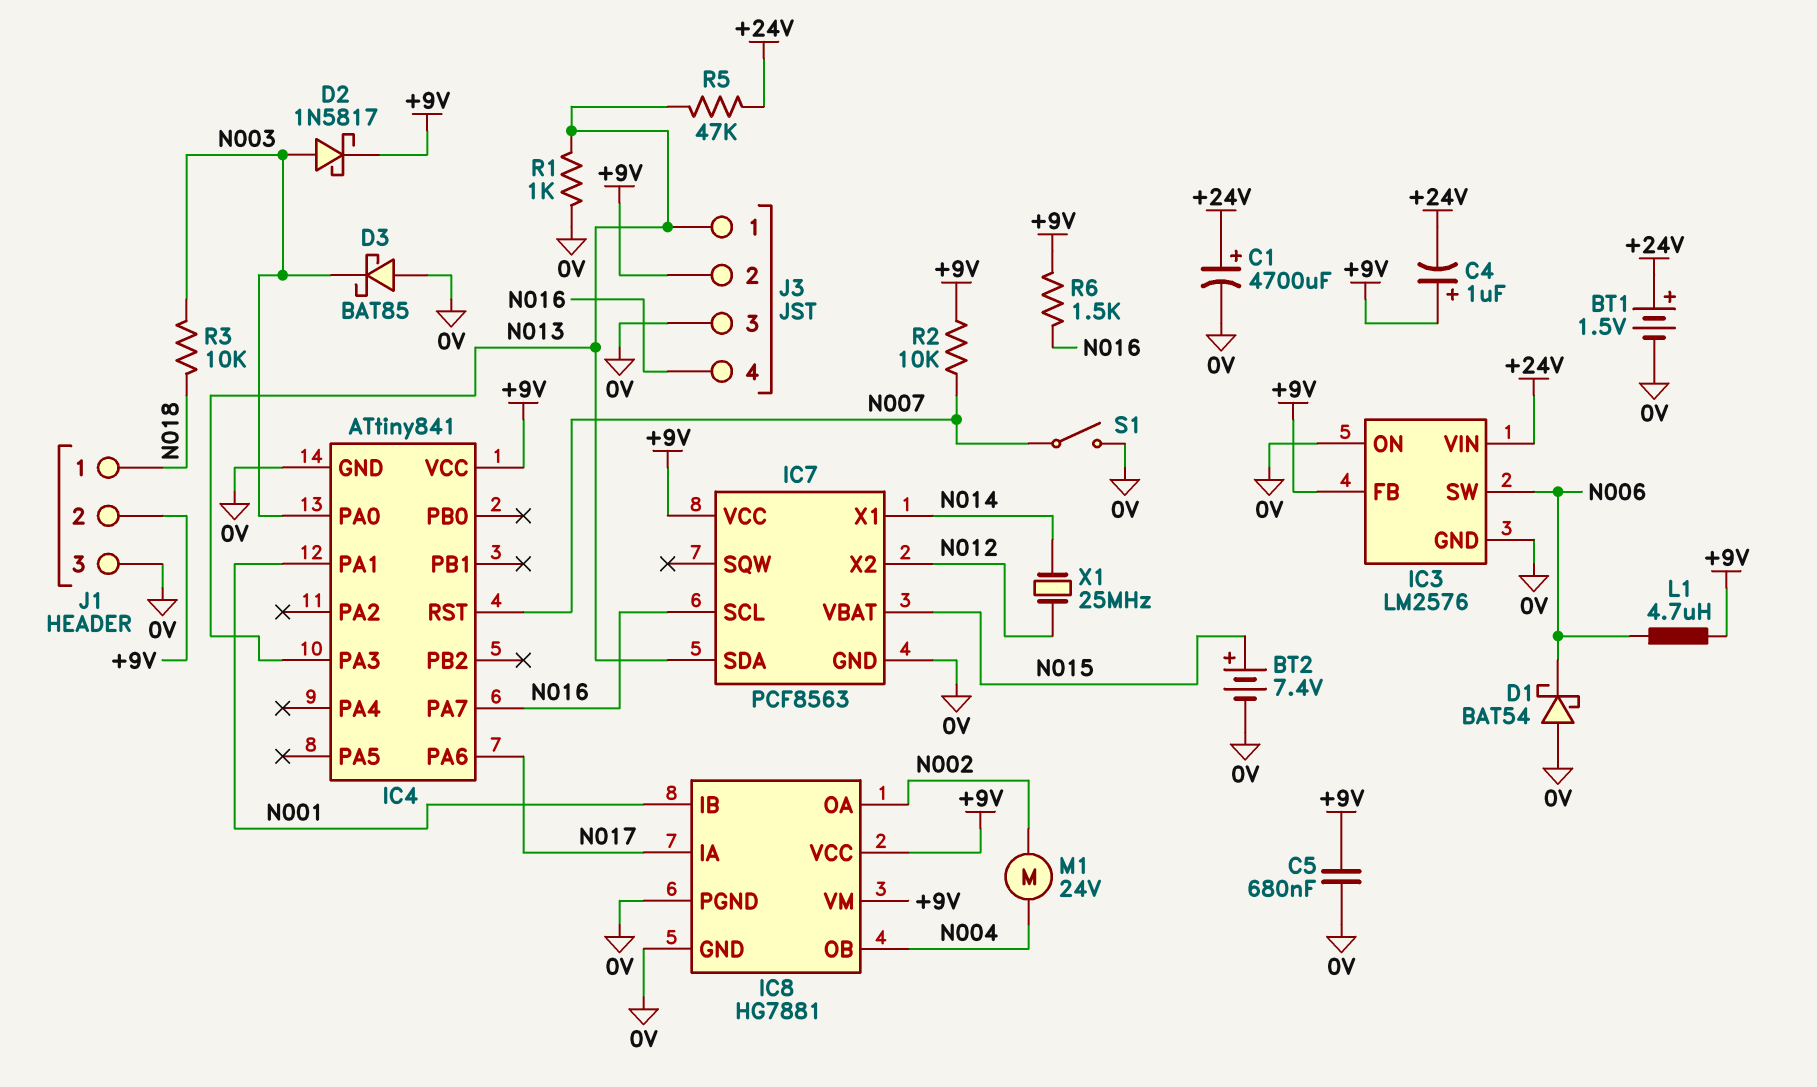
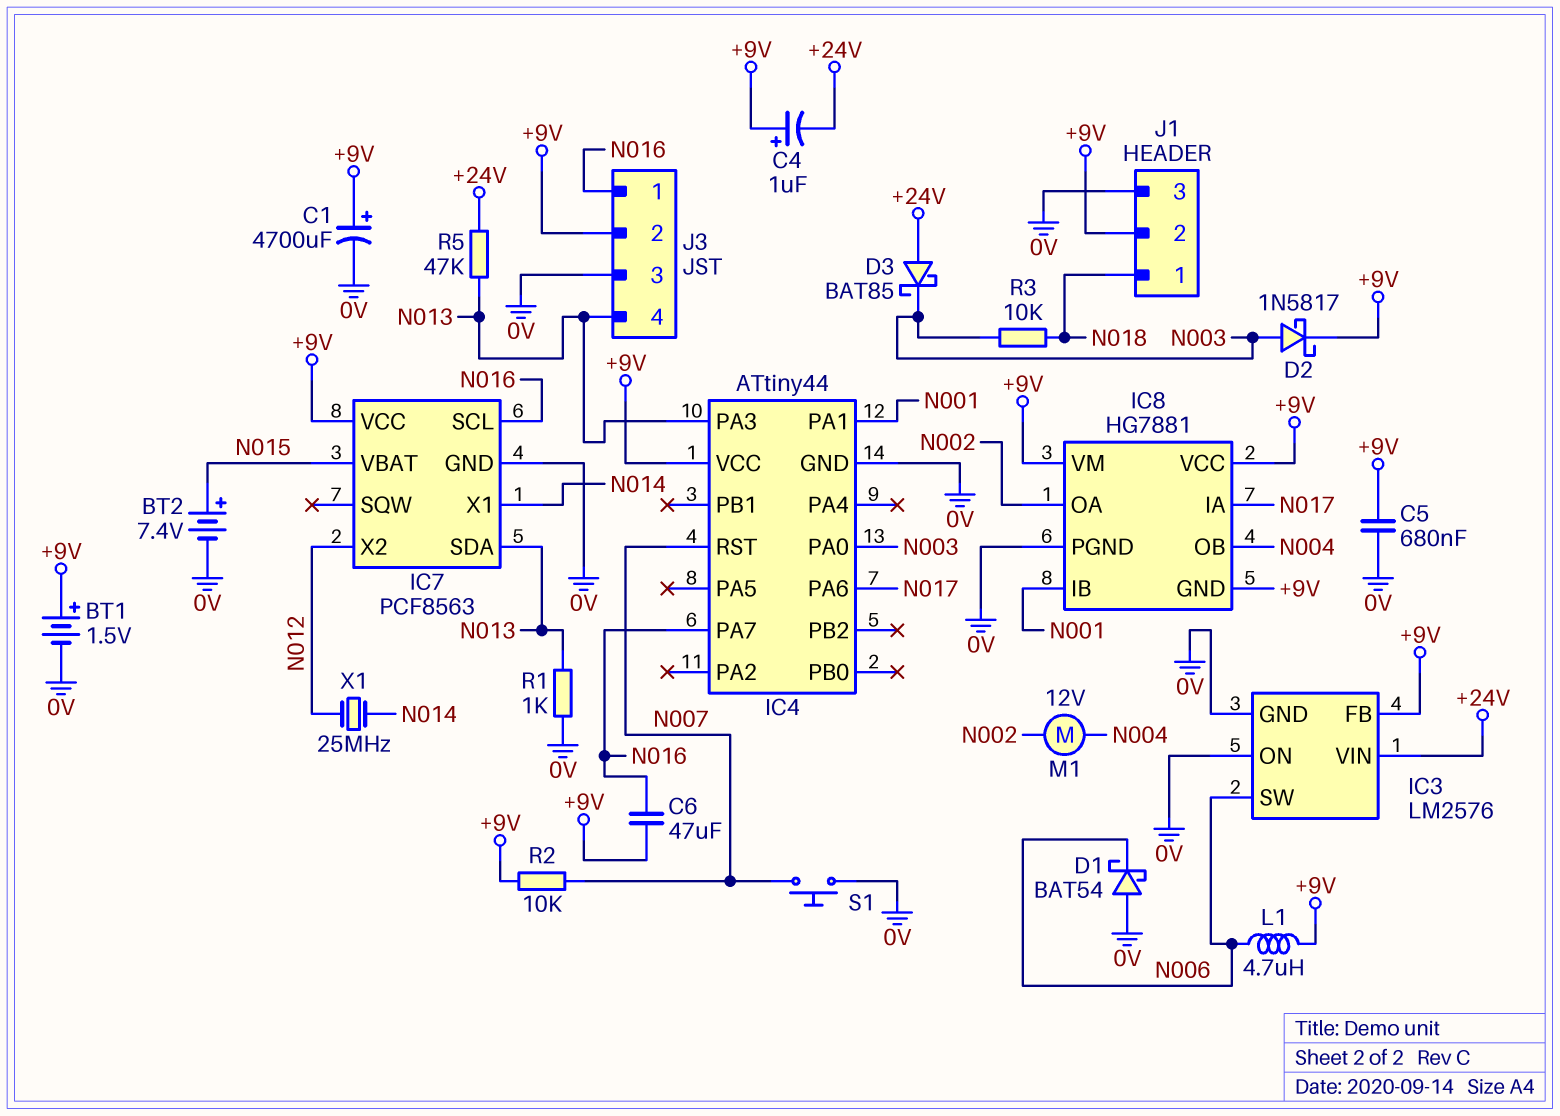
BT1: 1.5V (plus +24V, minus 0V) -> 1.5V (plus +9V, minus 0V)
C1: 4700uF (plus +24V, minus 0V) -> 4700uF (plus +9V, minus 0V)
C6: none -> 47uF (+9V, N016)
D3: schottky BAT85 (A 0V, K N003) -> schottky BAT85 (A +24V, K N003)
IC4: ATtiny841 -> ATtiny44
IC8 pin GND: 0V -> +9V
J3 pin 1: N013 -> N016
J3 pin 4: N016 -> N013
M1: motor 24V (N002, N004) -> motor 12V (N002, N004)
R6: 1.5k (+9V, N016) -> none
S1: switch (0V, N007) -> button (0V, N007)

